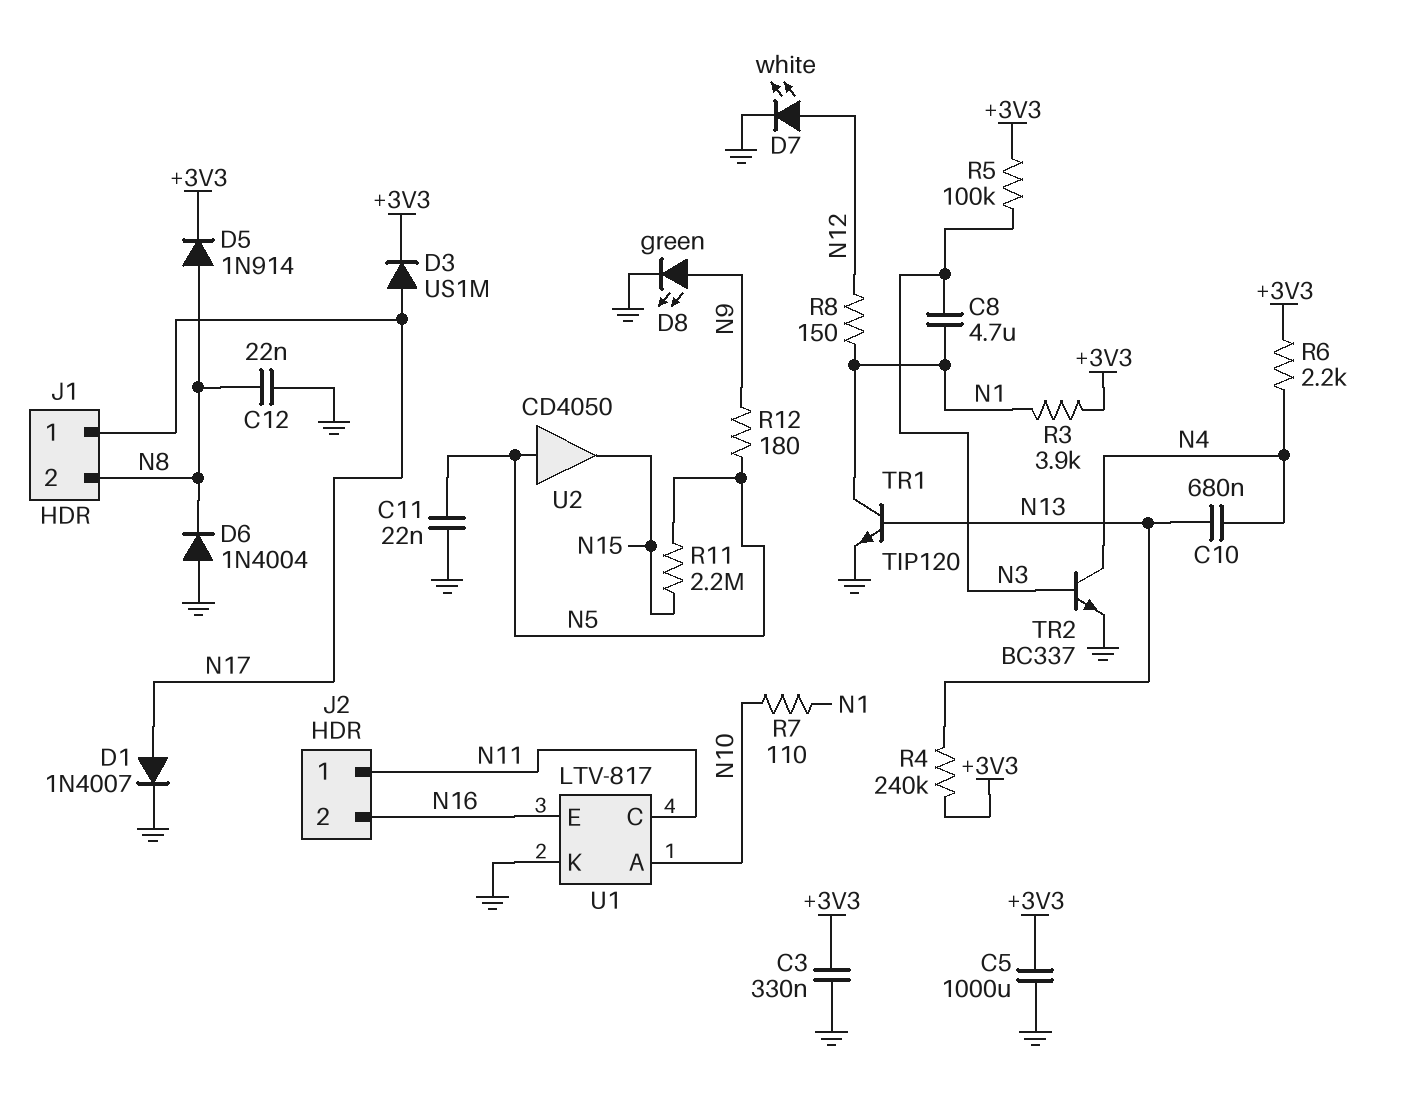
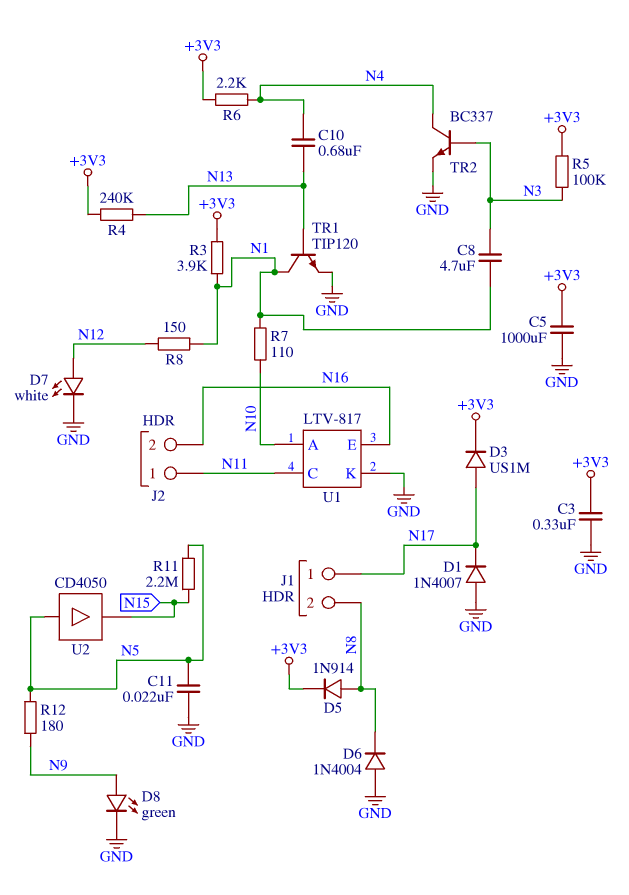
C12: 22nF (GND, N8) -> none
D1: diode 1N4007 (A N17, K GND) -> diode 1N4007 (A GND, K N17)

